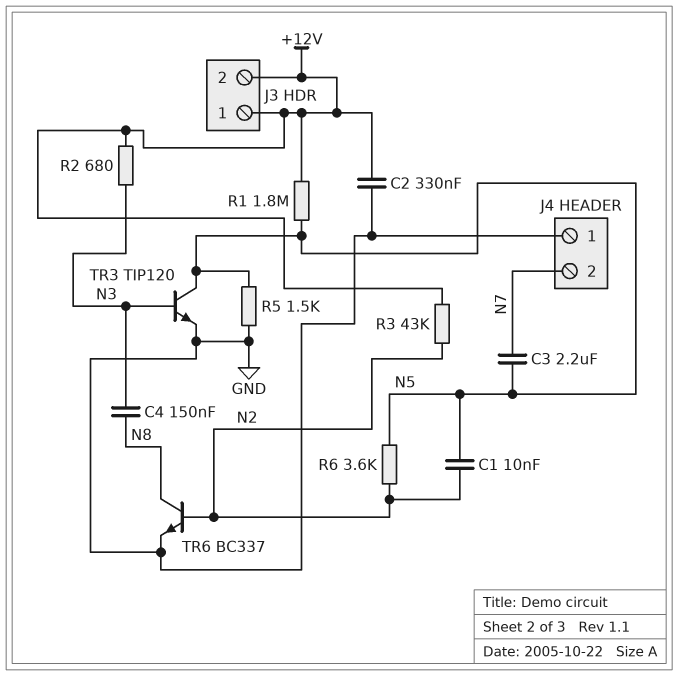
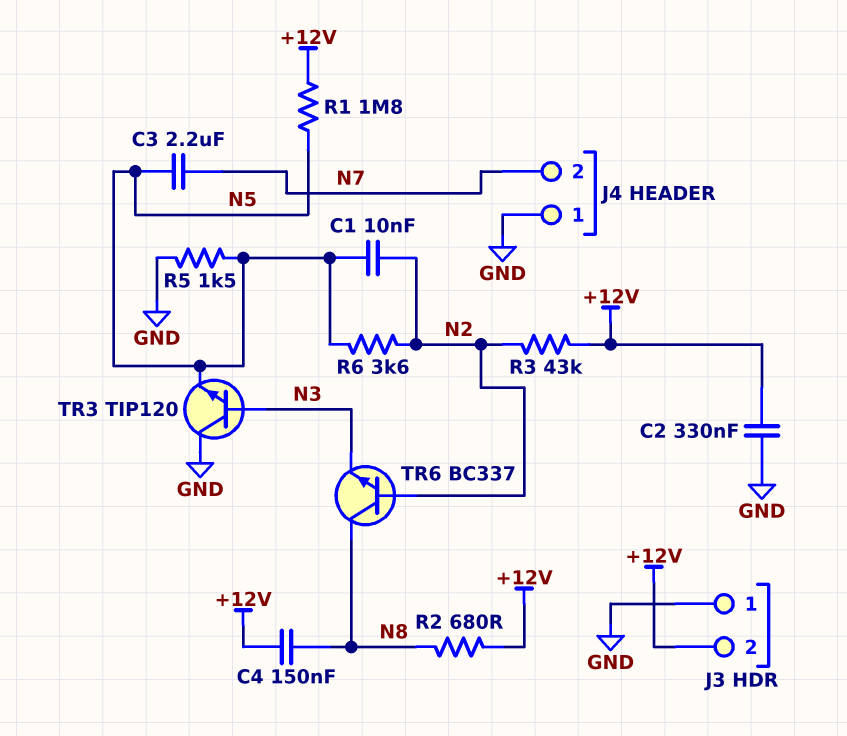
C4: 150nF (N3, N8) -> 150nF (+12V, N8)
J3 pin 1: +12V -> GND
R2: 680 (+12V, N3) -> 680 (+12V, N8)
TR3: NPN TIP120 (B N3, C N5, E GND) -> NPN TIP120 (B N3, C GND, E N5)
TR6: NPN BC337 (B N2, C N8, E GND) -> NPN BC337 (B N2, C N8, E N3)

